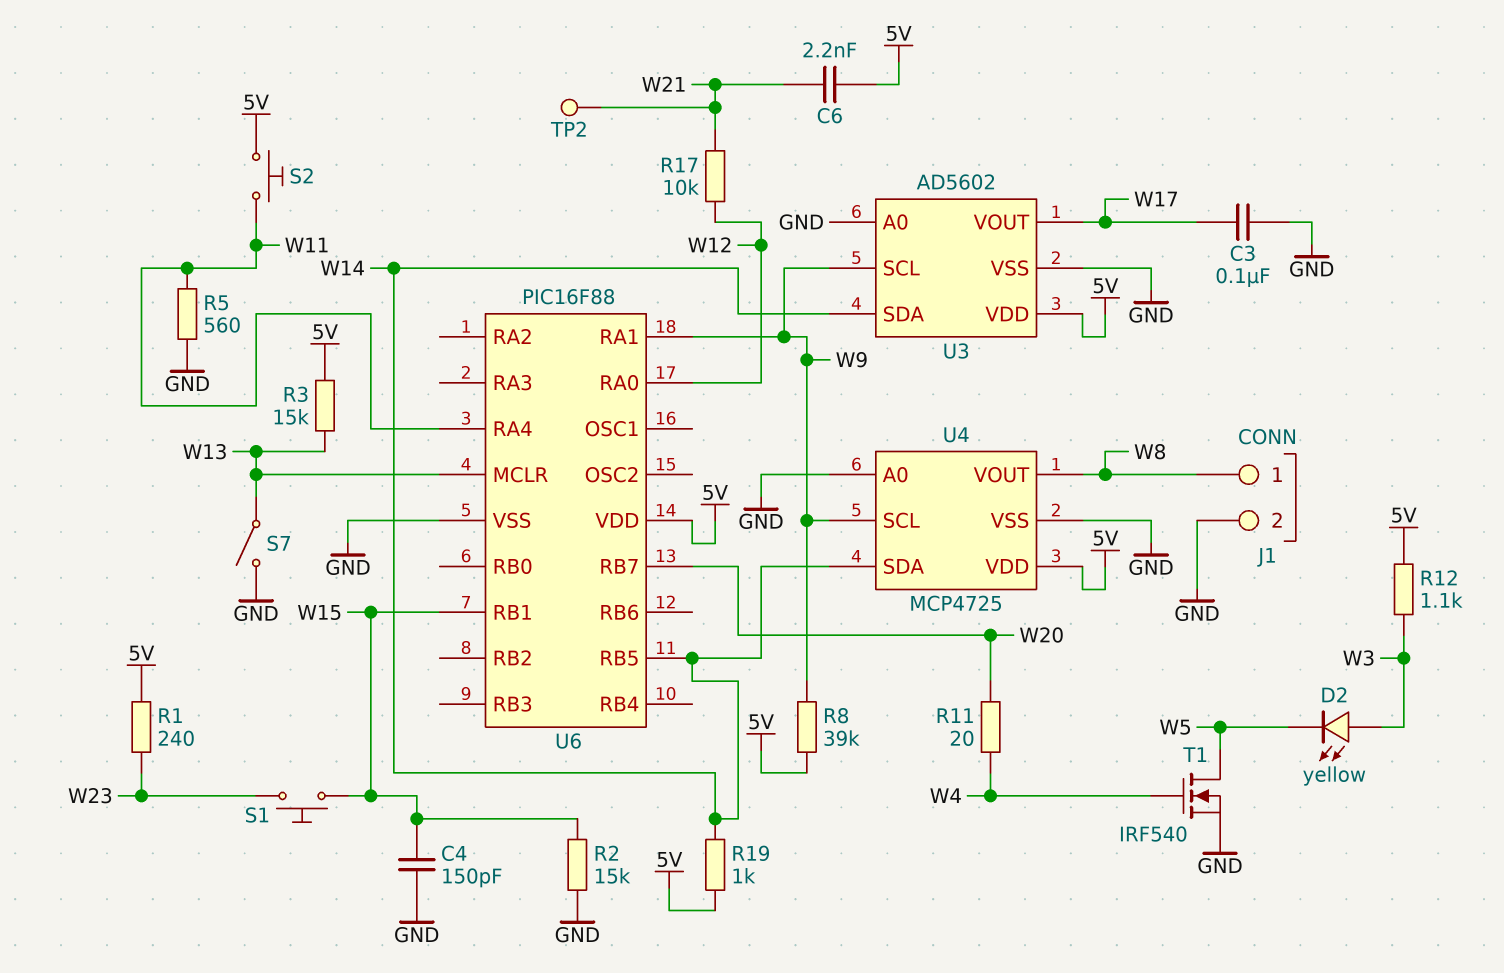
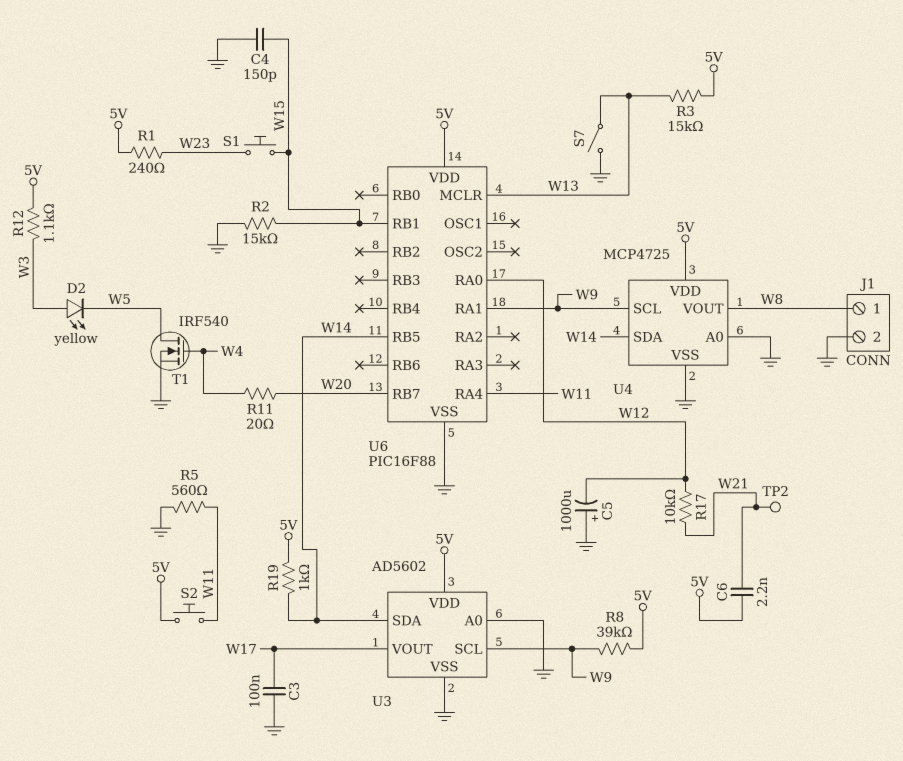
C5: none -> 1000uF (plus GND, minus W12)

